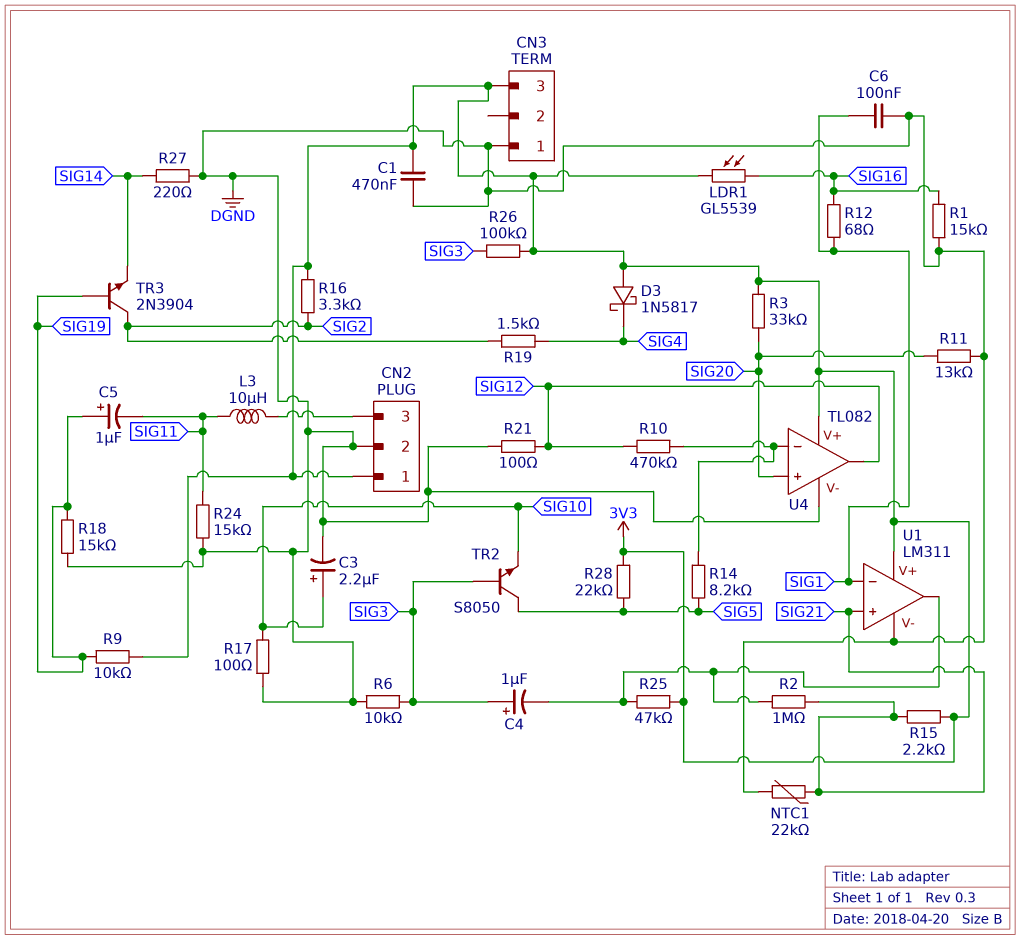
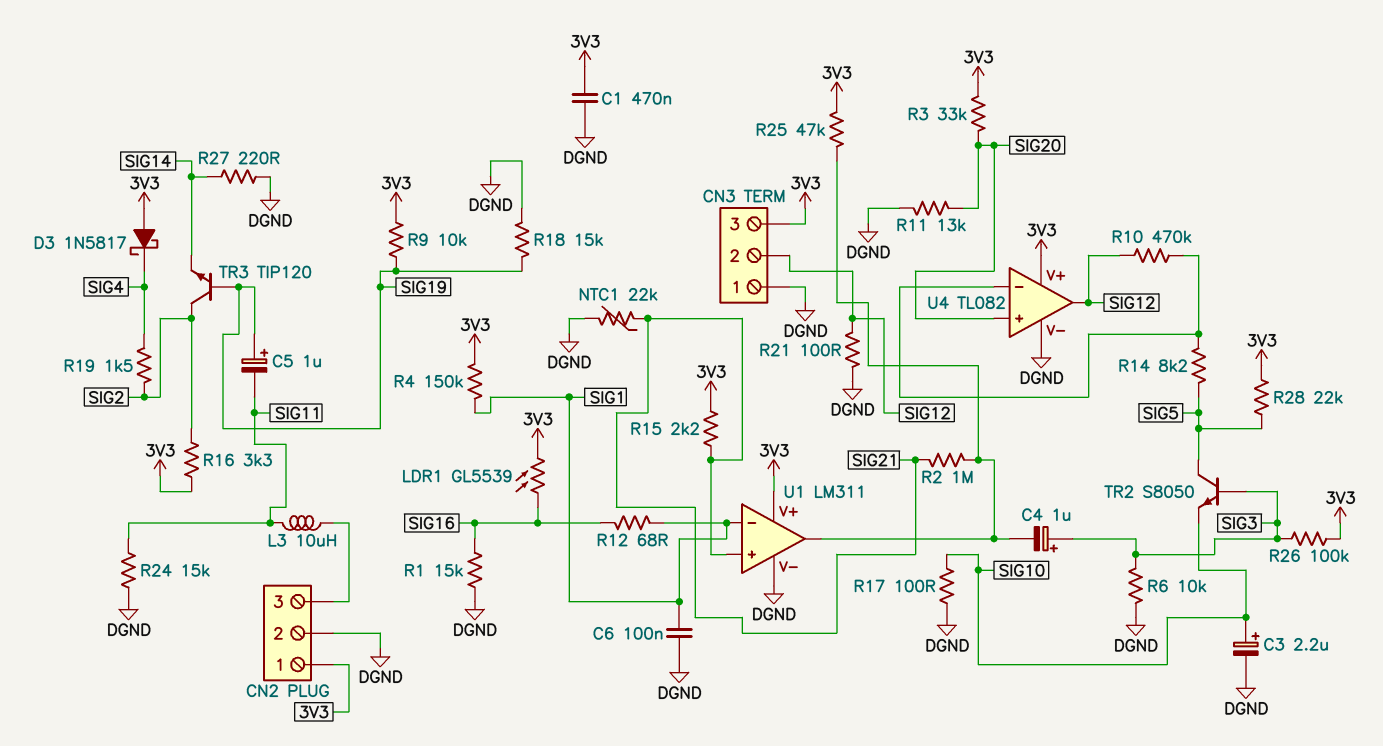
CN3 pin 2: none -> SIG12
R4: none -> 150k (3V3, SIG1)
TR3: NPN 2N3904 (B SIG19, C SIG2, E SIG14) -> NPN TIP120 (B SIG19, C SIG2, E SIG14)

